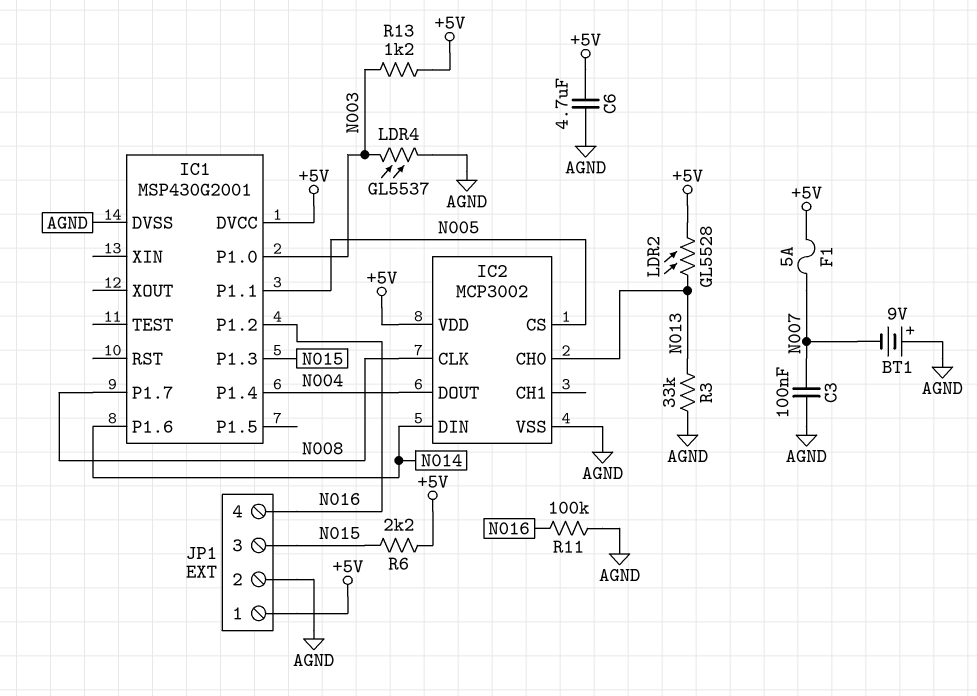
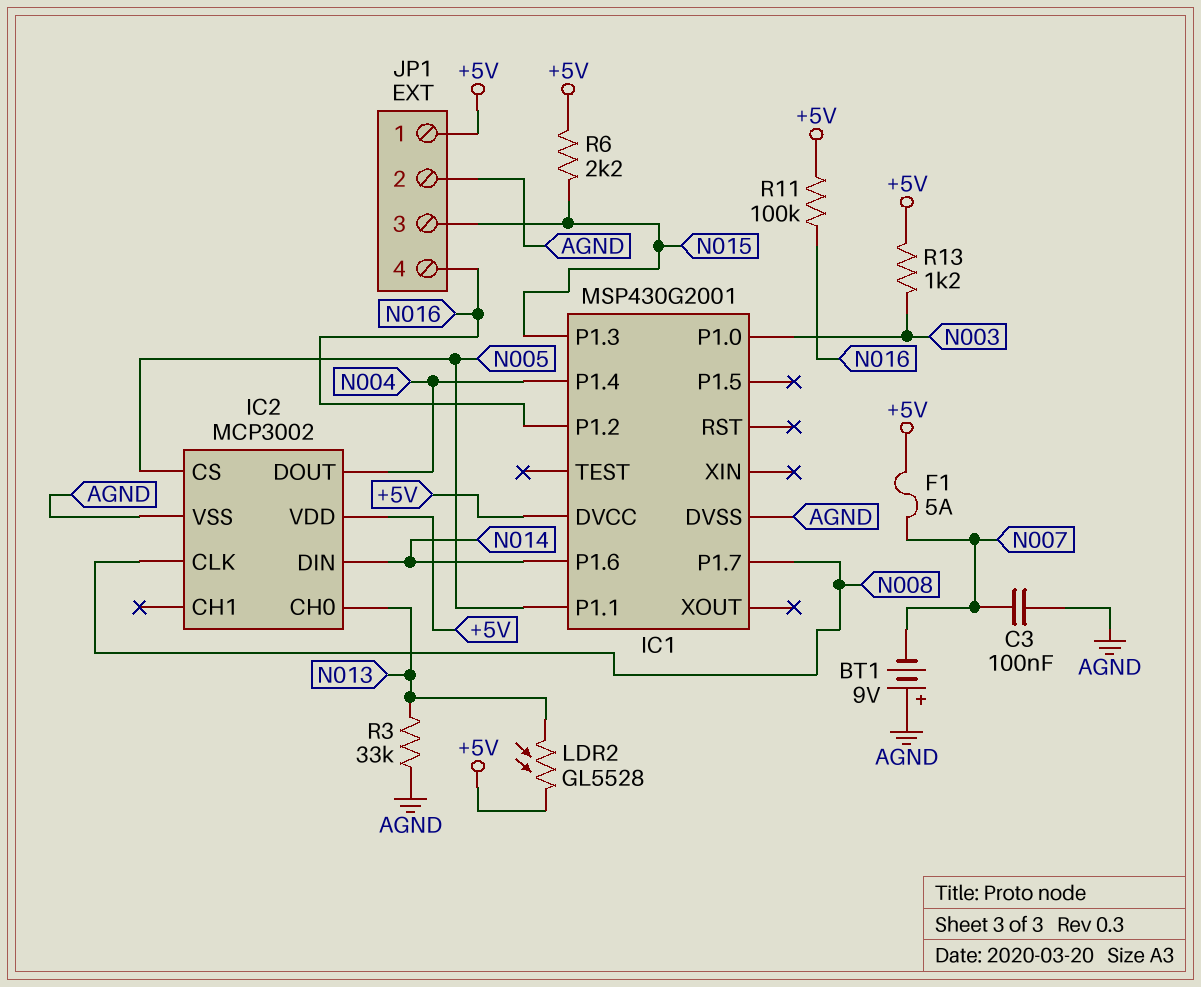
C6: 4.7uF (+5V, AGND) -> none
LDR4: GL5537 (AGND, N003) -> none
R11: 100k (AGND, N016) -> 100k (+5V, N016)

